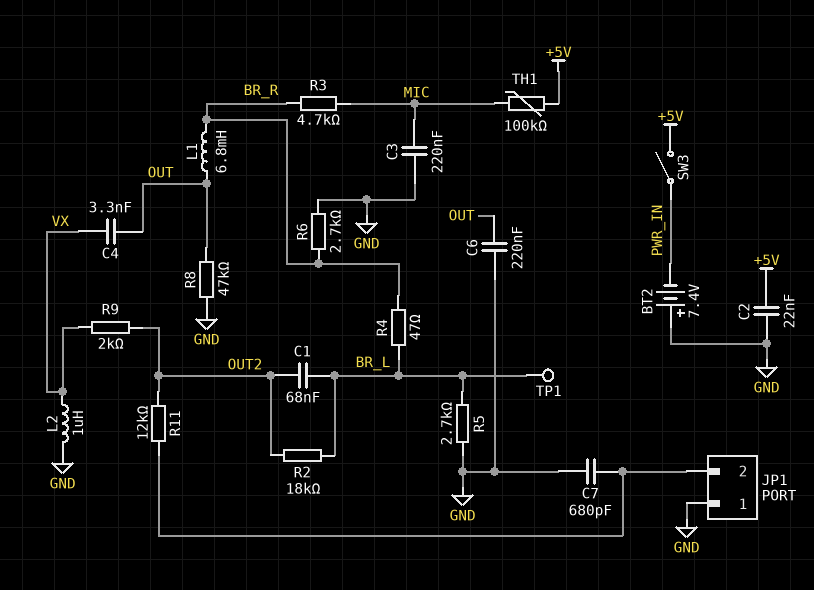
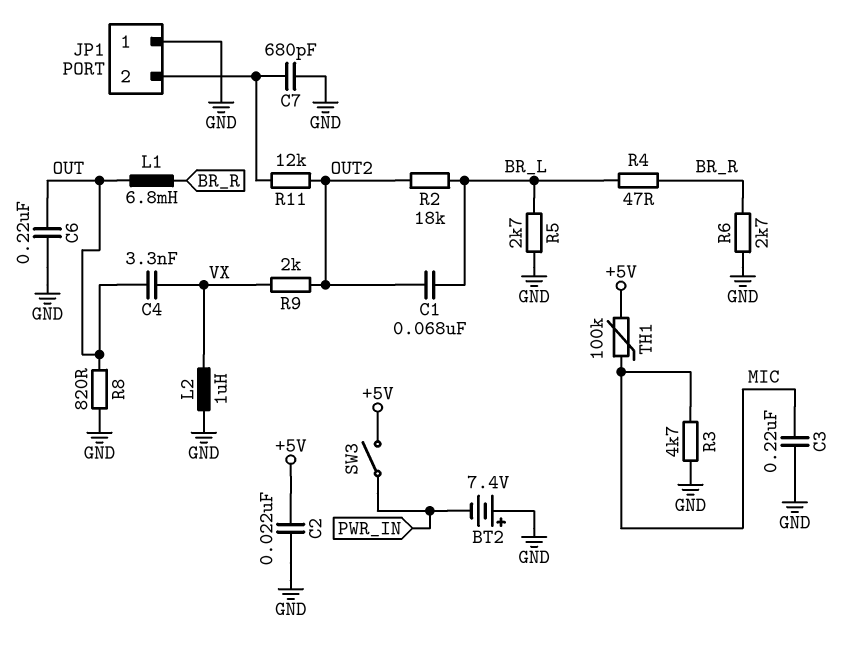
R3: 4.7k (BR_R, MIC) -> 4.7k (GND, MIC)
R8: 47k (GND, OUT) -> 820 (GND, OUT)
TP1: test point (BR_L) -> none

